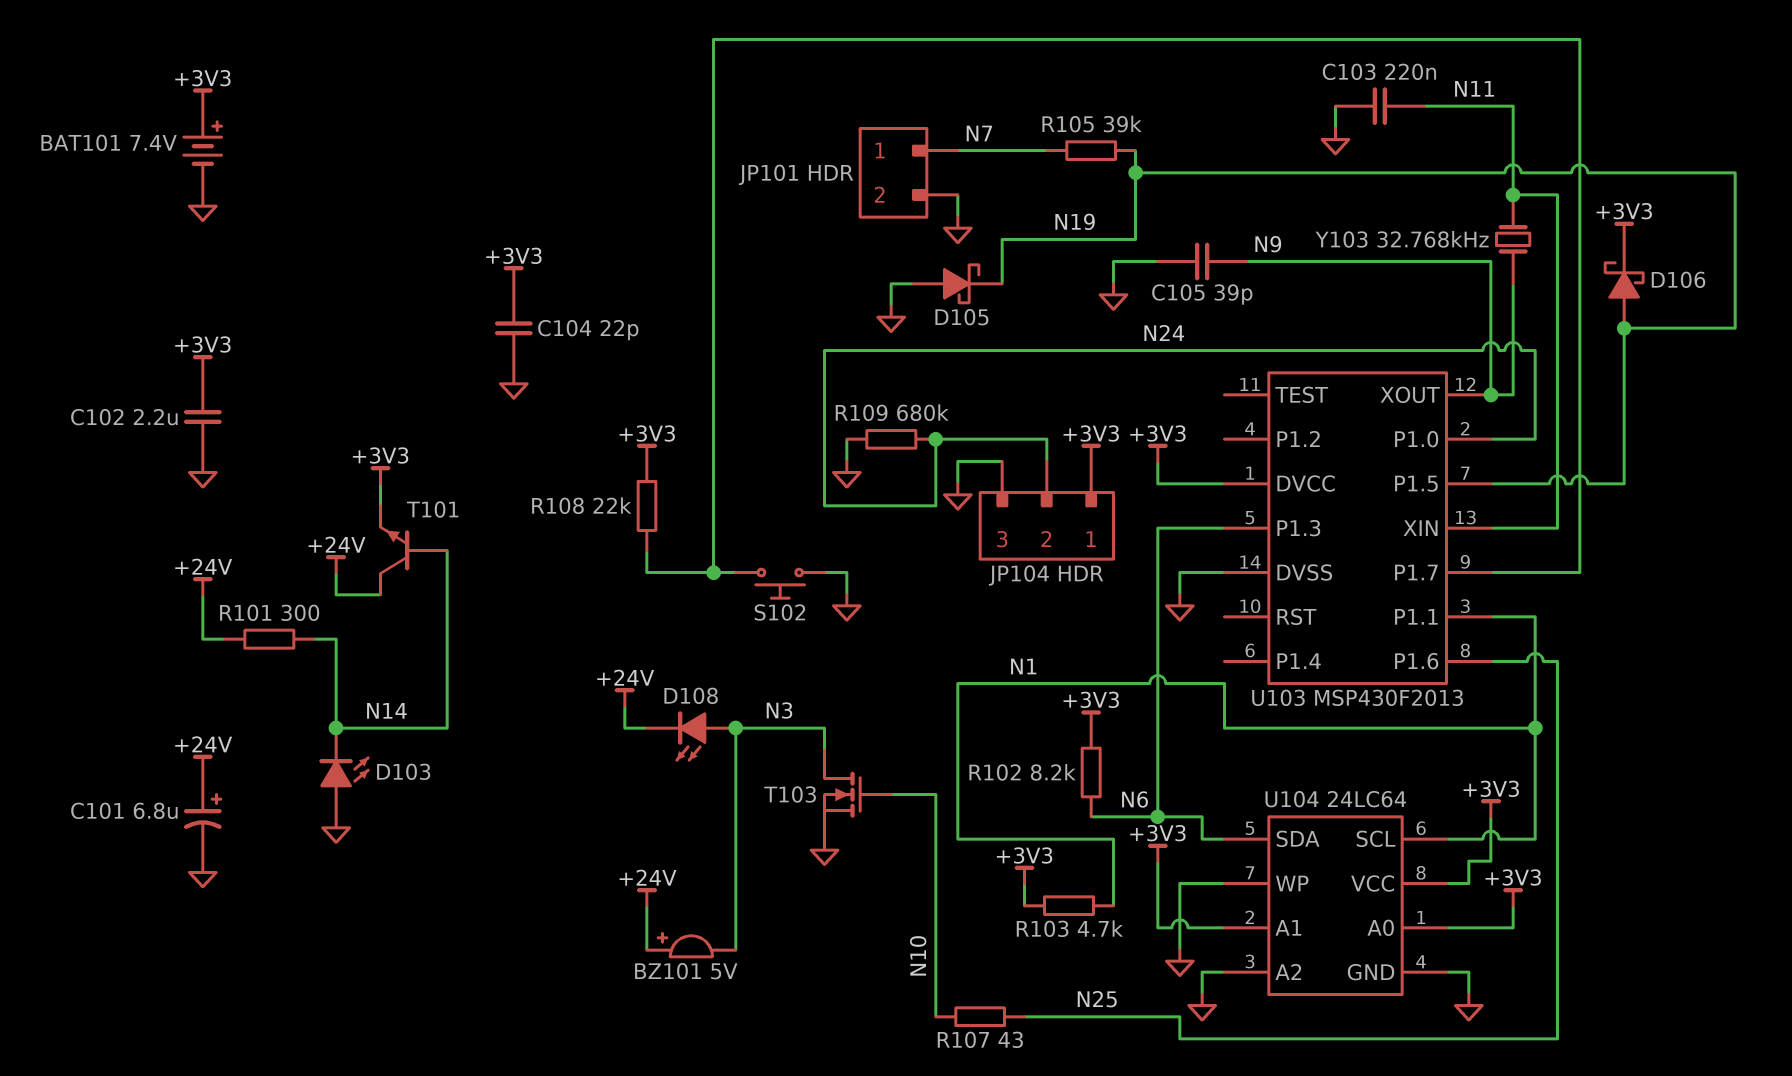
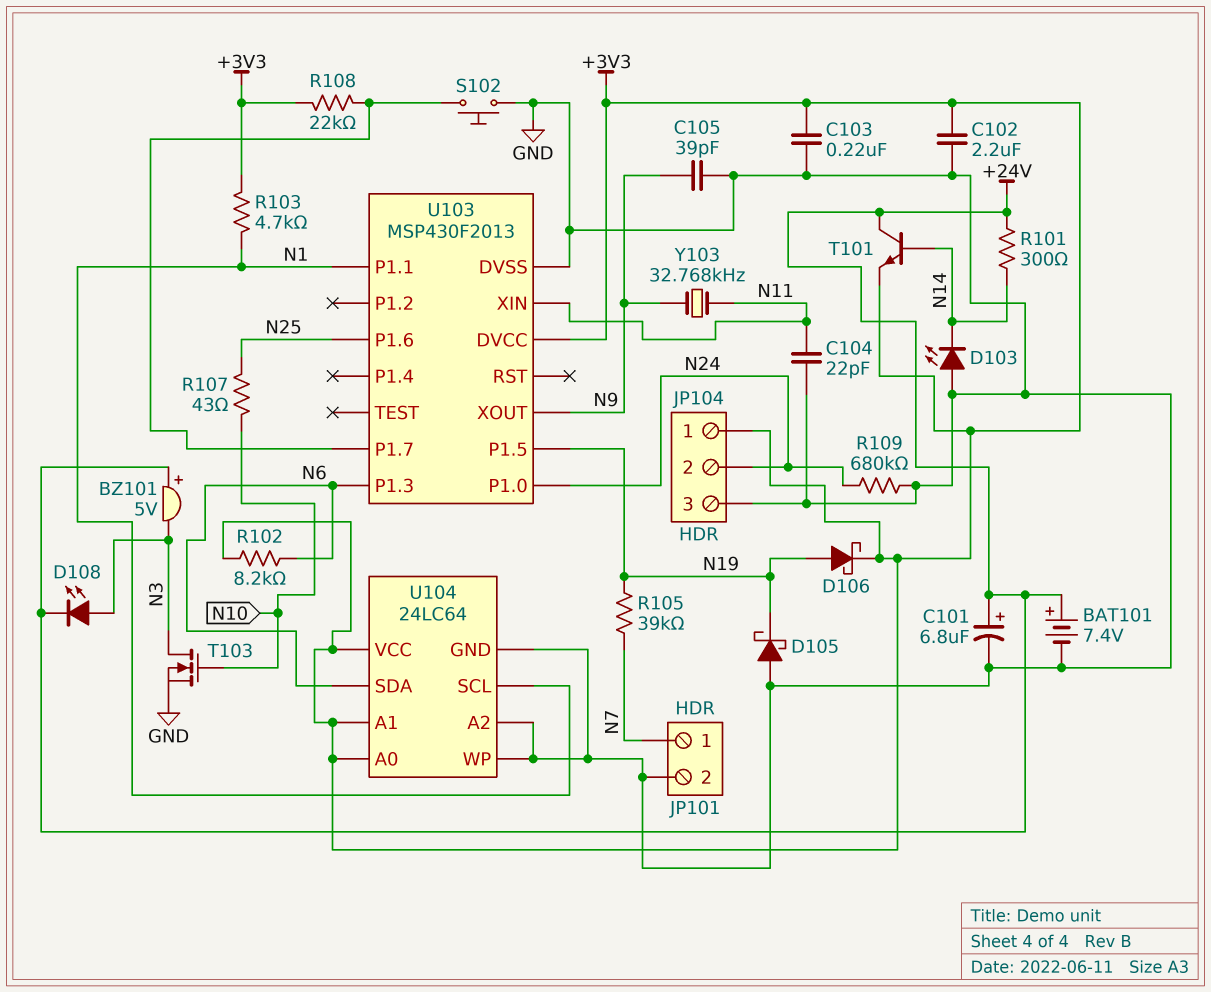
BAT101: 7.4V (plus +3V3, minus GND) -> 7.4V (plus +24V, minus GND)
C103: 220nF (GND, N11) -> 220nF (+3V3, GND)
C104: 22pF (+3V3, GND) -> 22pF (GND, N11)

